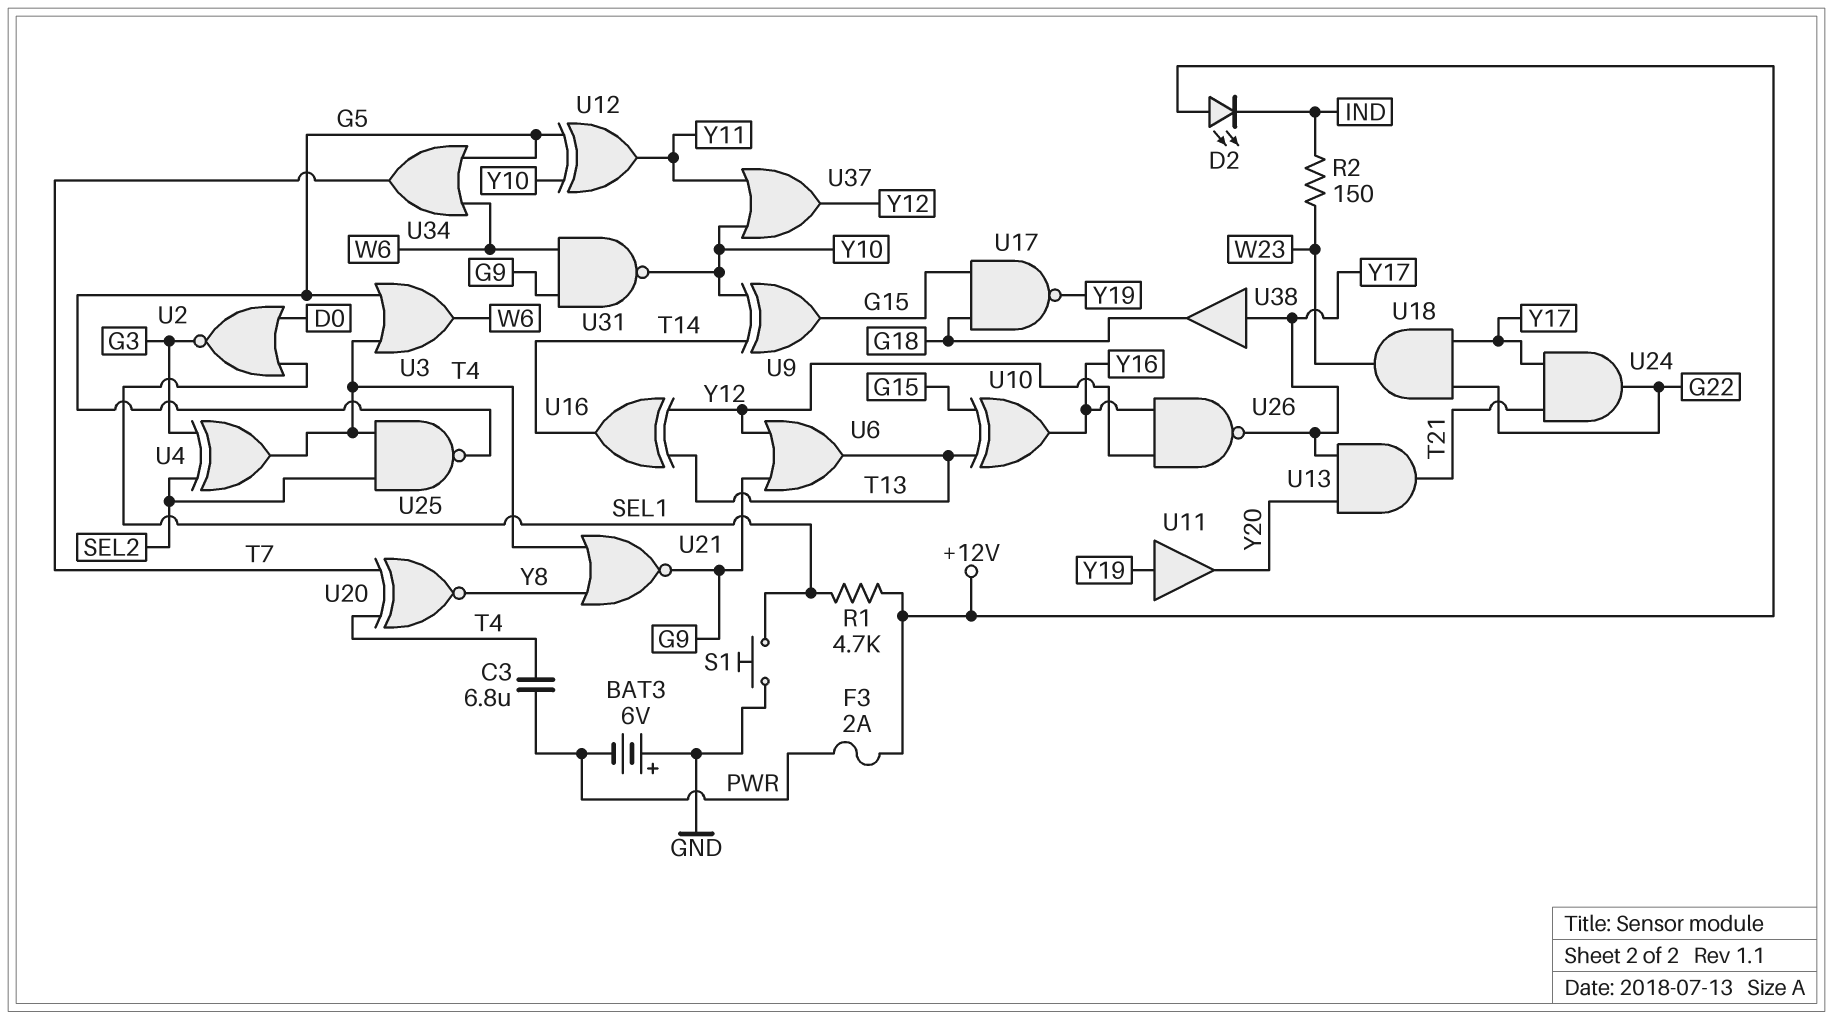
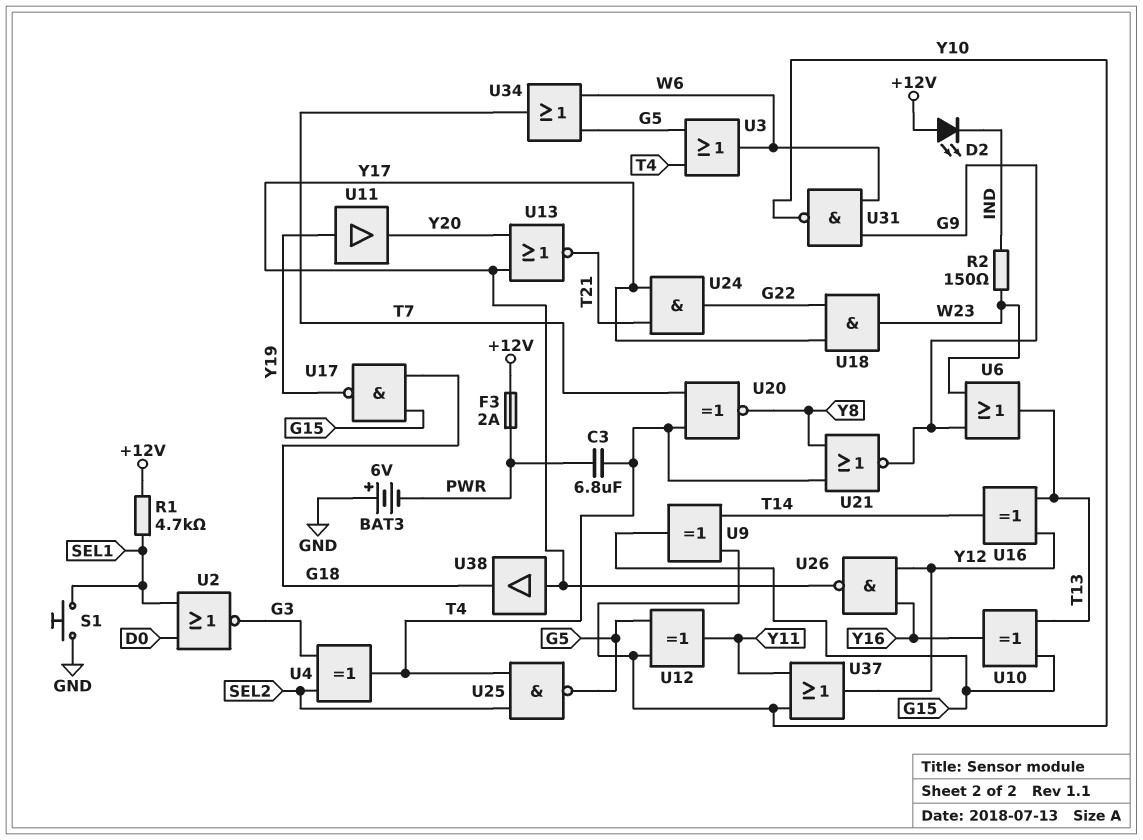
U6: OR (in G9, in Y12, out T13) -> OR (in G9, in W23, out T13)
U13: AND (in Y17, in Y20, out T21) -> NOR (in Y17, in Y20, out T21)

